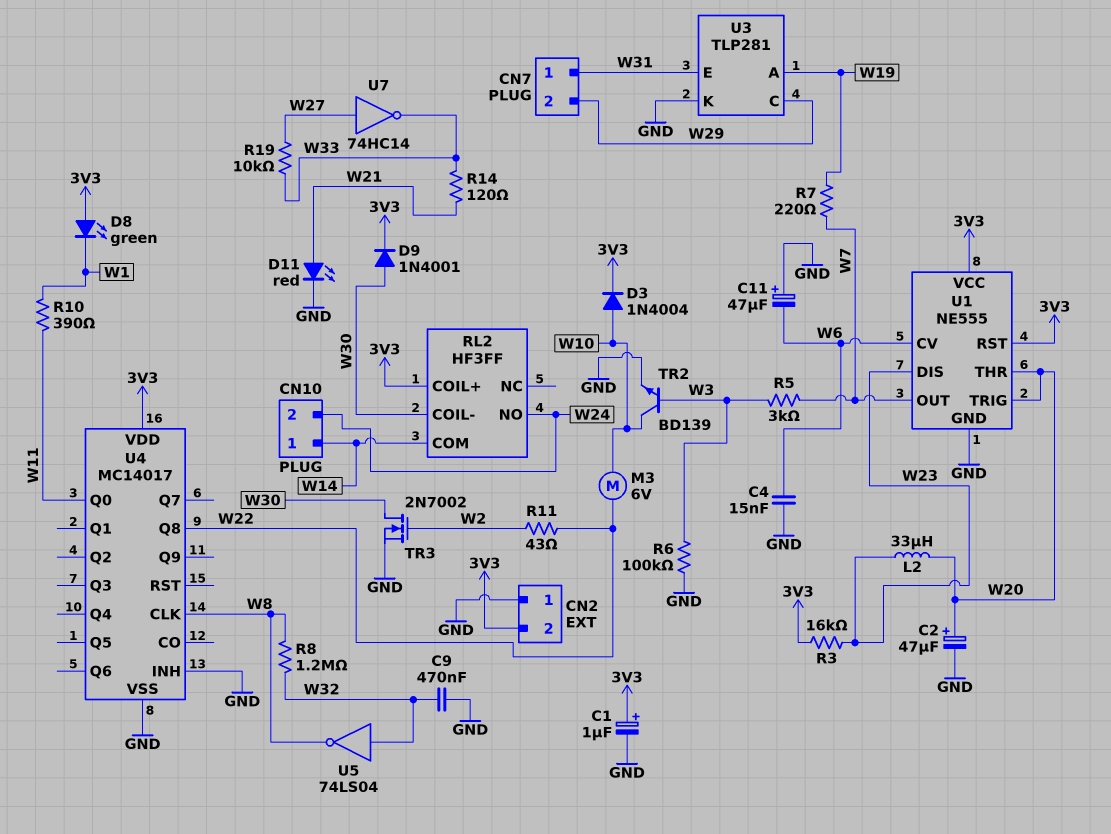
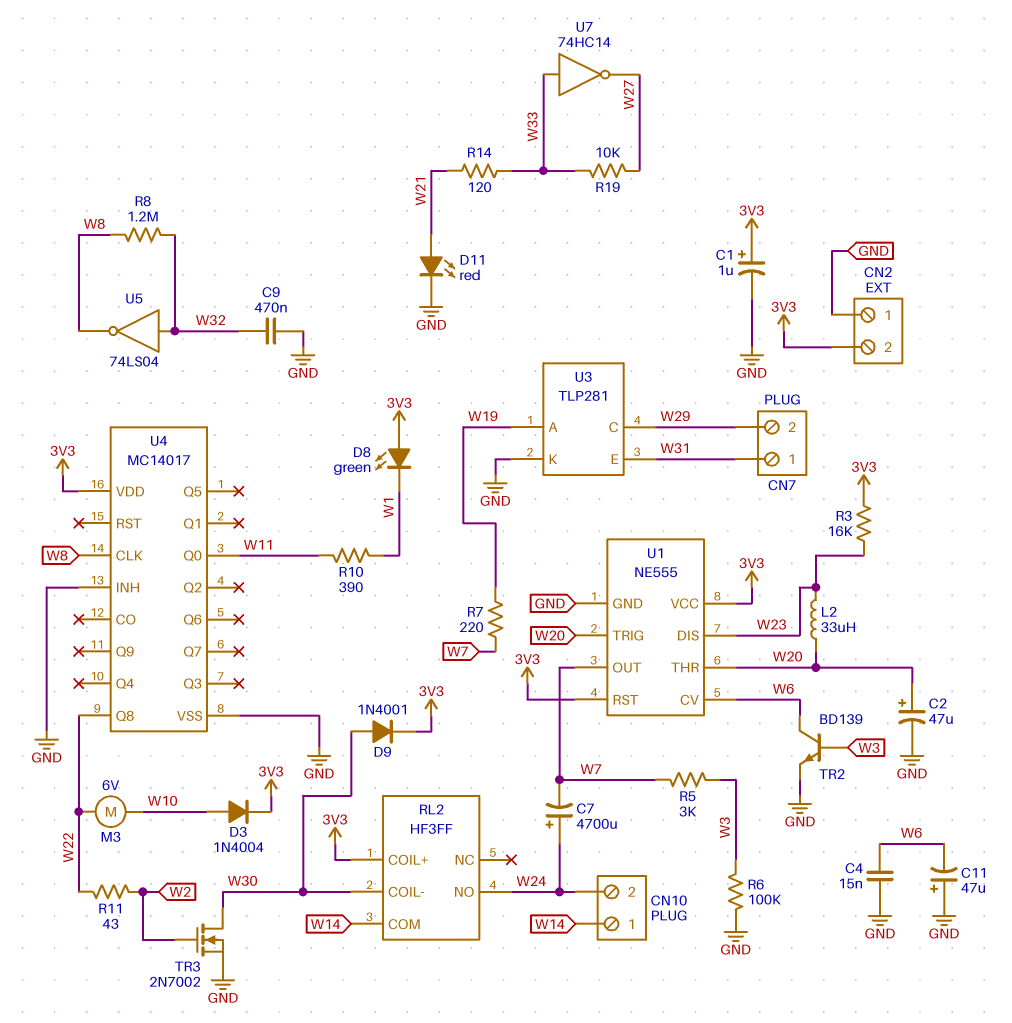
C7: none -> 4700uF (plus W24, minus W7)
TR2: NPN BD139 (B W3, C W10, E GND) -> NPN BD139 (B W3, C W6, E GND)
U7: NOT 74HC14 (in W27, out W33) -> NOT 74HC14 (in W33, out W27)

